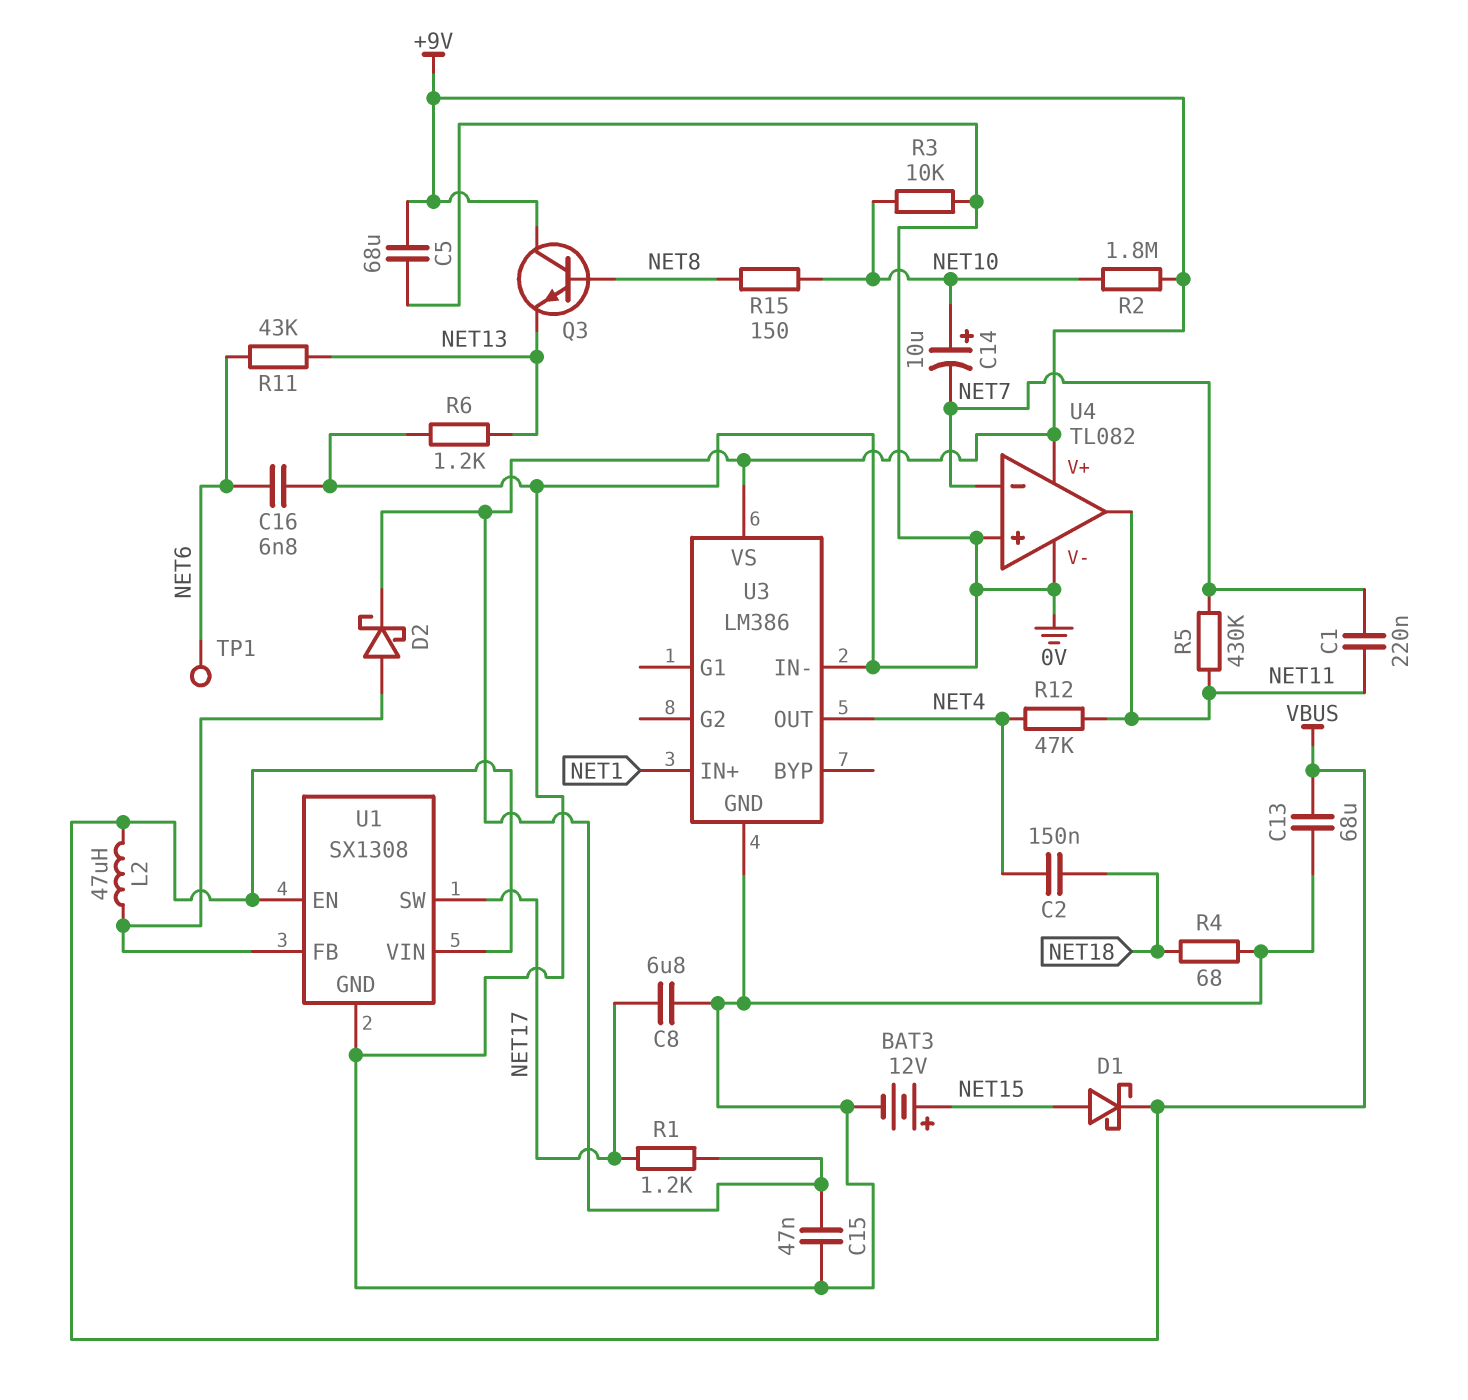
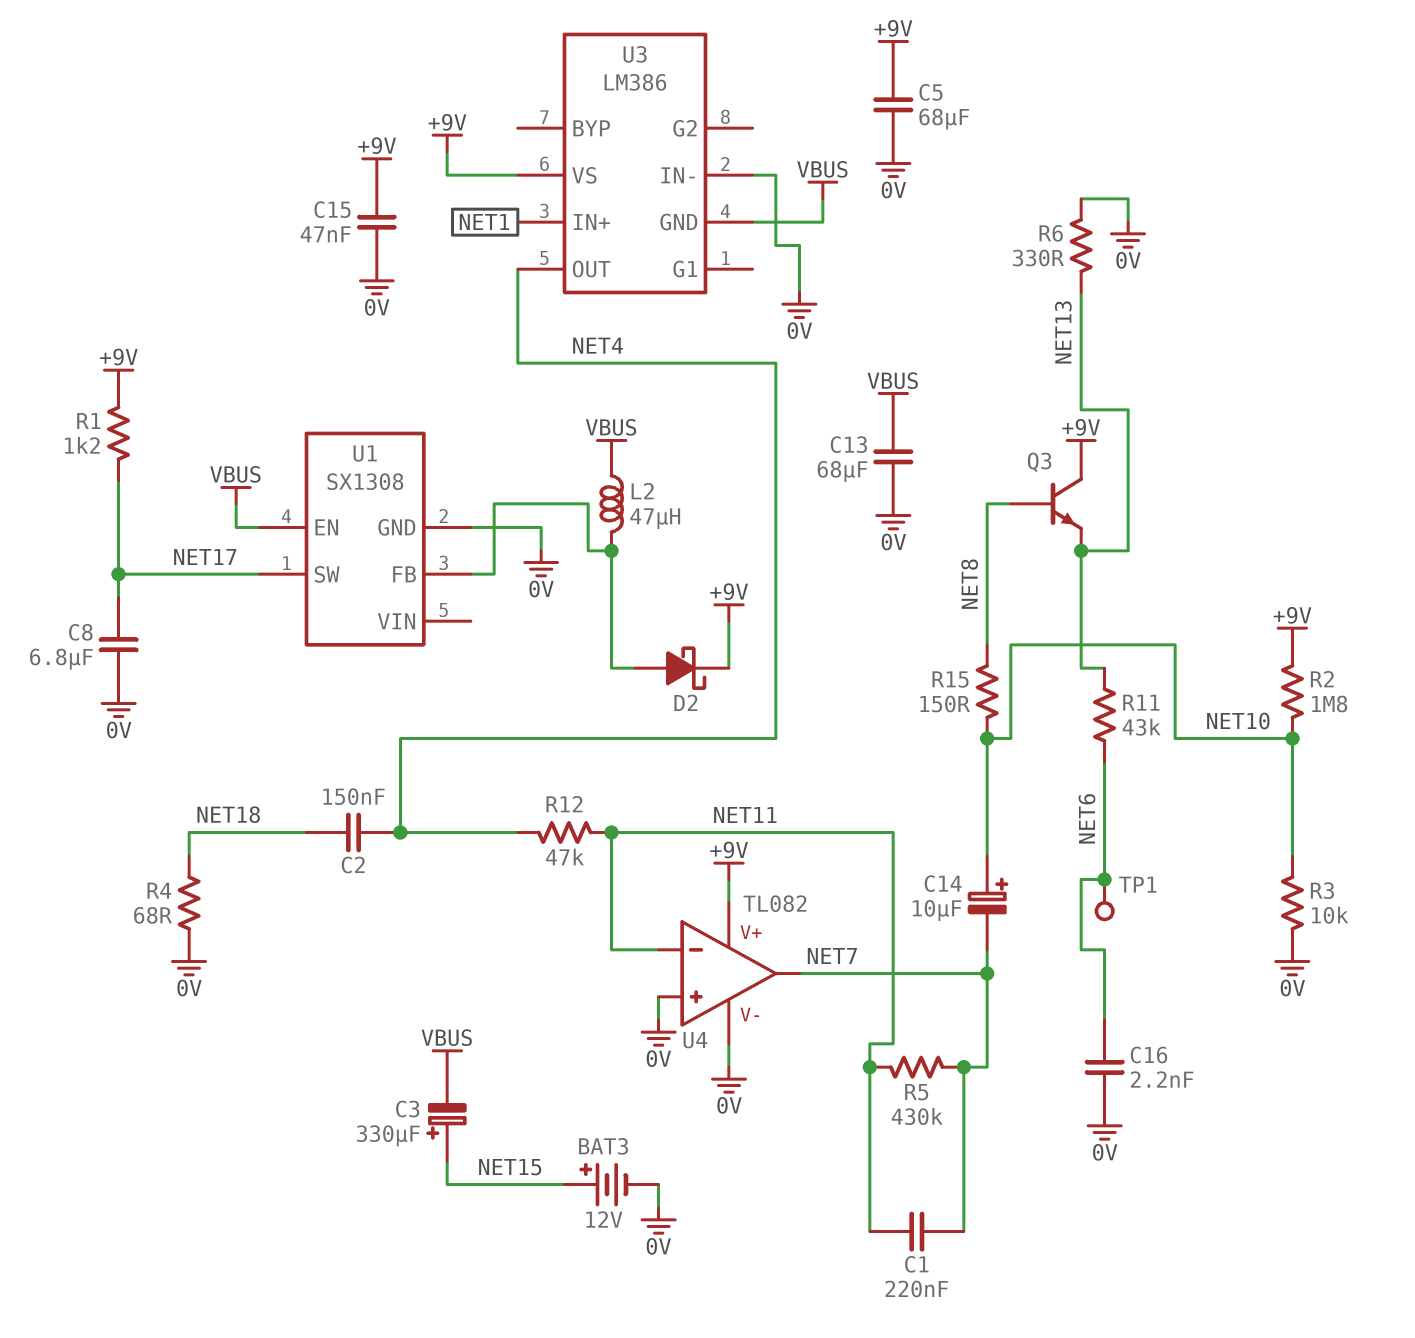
C3: none -> 330uF (plus NET15, minus VBUS)
C16: 6.8nF (0V, NET6) -> 2.2nF (0V, NET6)
D1: schottky (A NET15, K VBUS) -> none
R6: 1.2k (0V, NET13) -> 330 (0V, NET13)
U1 pin VIN: VBUS -> none
U3 pin GND: 0V -> VBUS
U4 pin in-: NET7 -> NET11
U4 pin out: NET11 -> NET7

